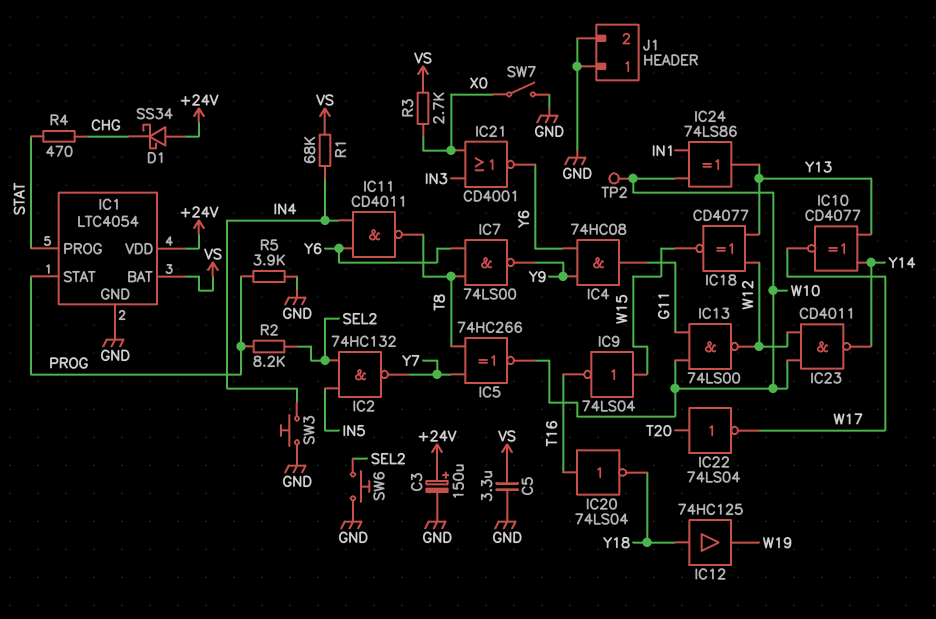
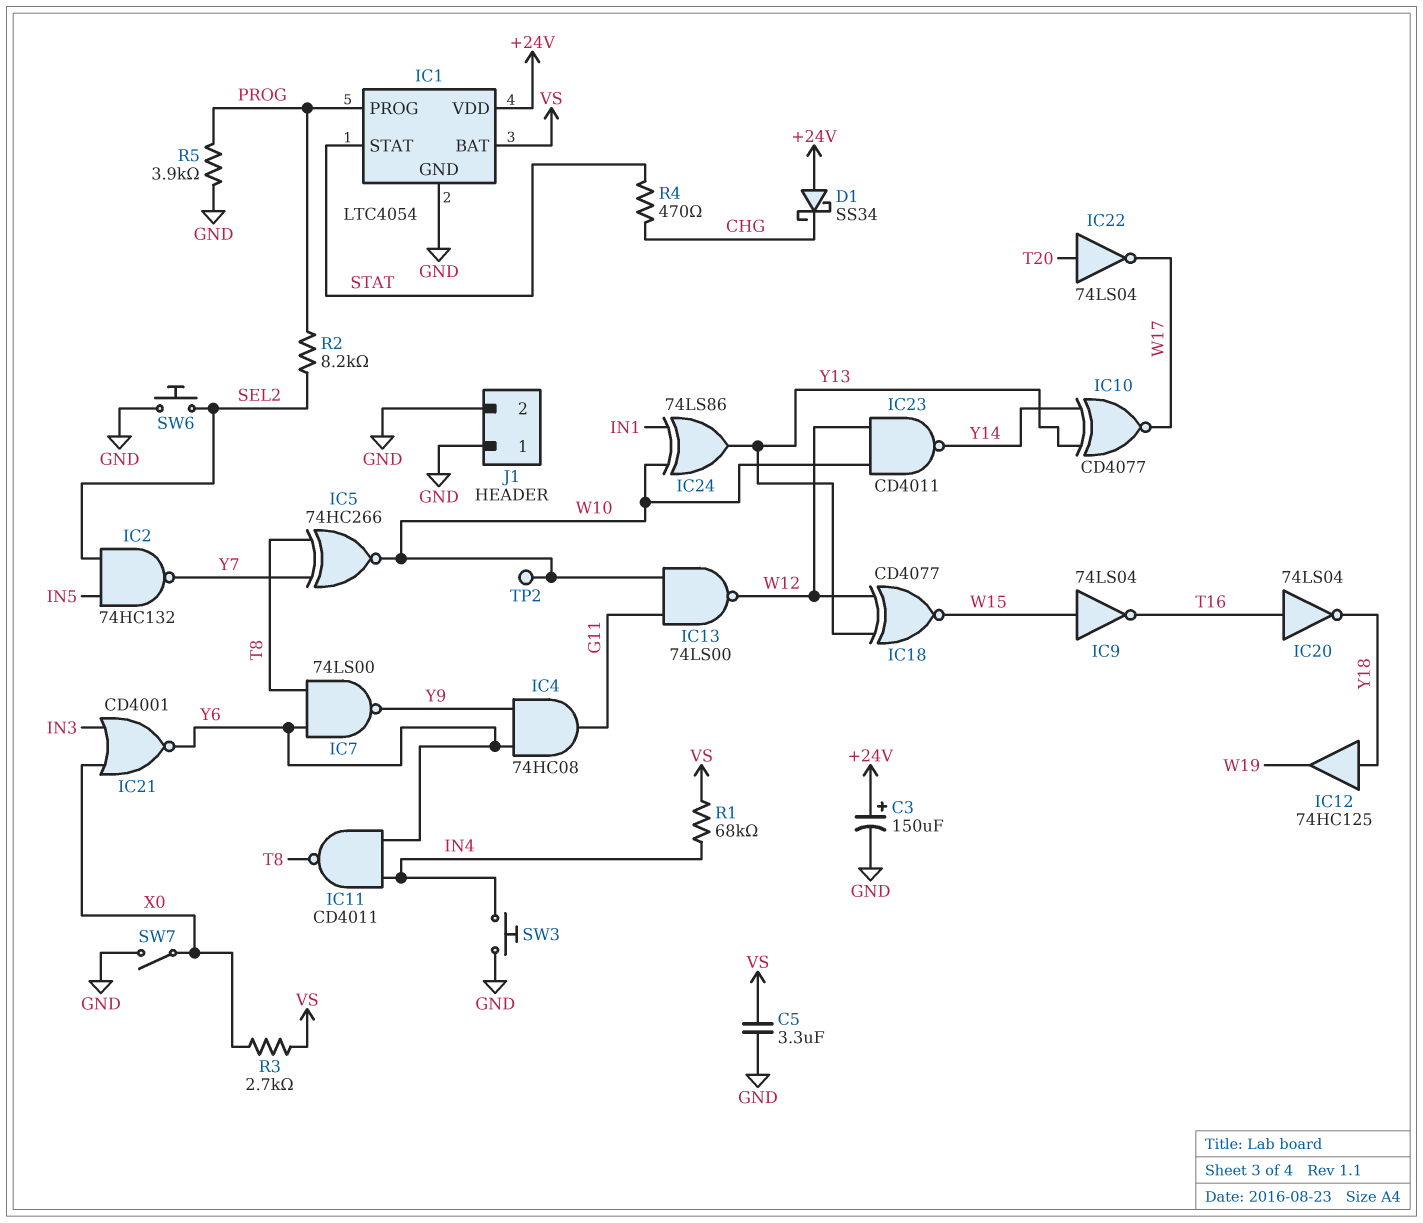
IC1 pin PROG: STAT -> PROG
IC1 pin STAT: PROG -> STAT

